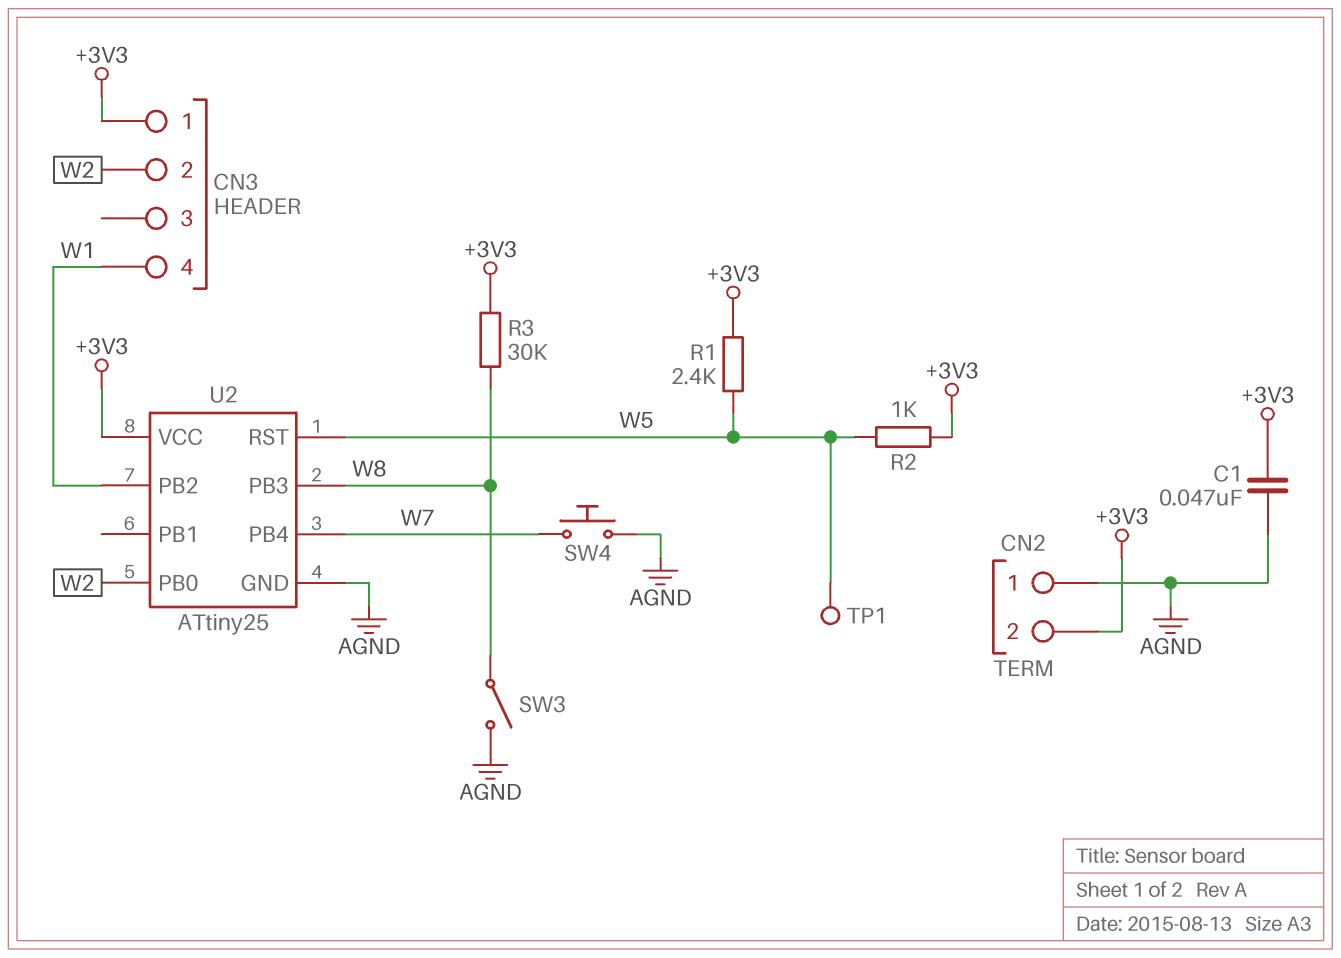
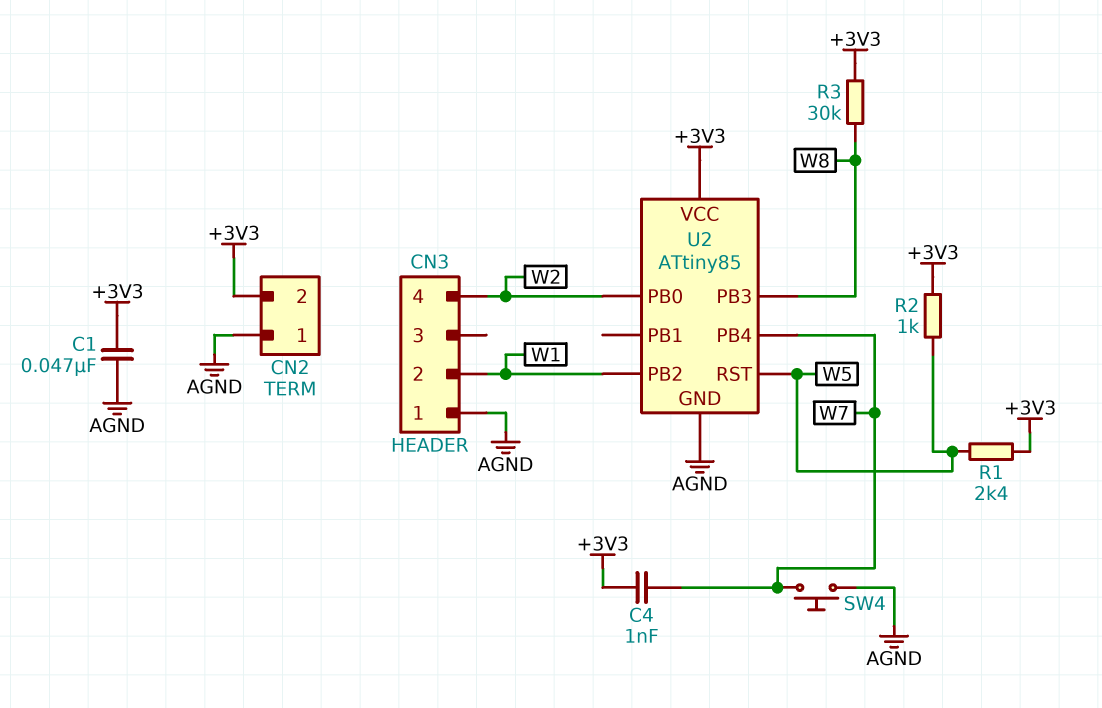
C4: none -> 1nF (+3V3, W7)
CN3 pin 1: +3V3 -> AGND
CN3 pin 2: W2 -> W1
CN3 pin 4: W1 -> W2
SW3: switch (AGND, W8) -> none
TP1: test point (W5) -> none
U2: ATtiny25 -> ATtiny85

